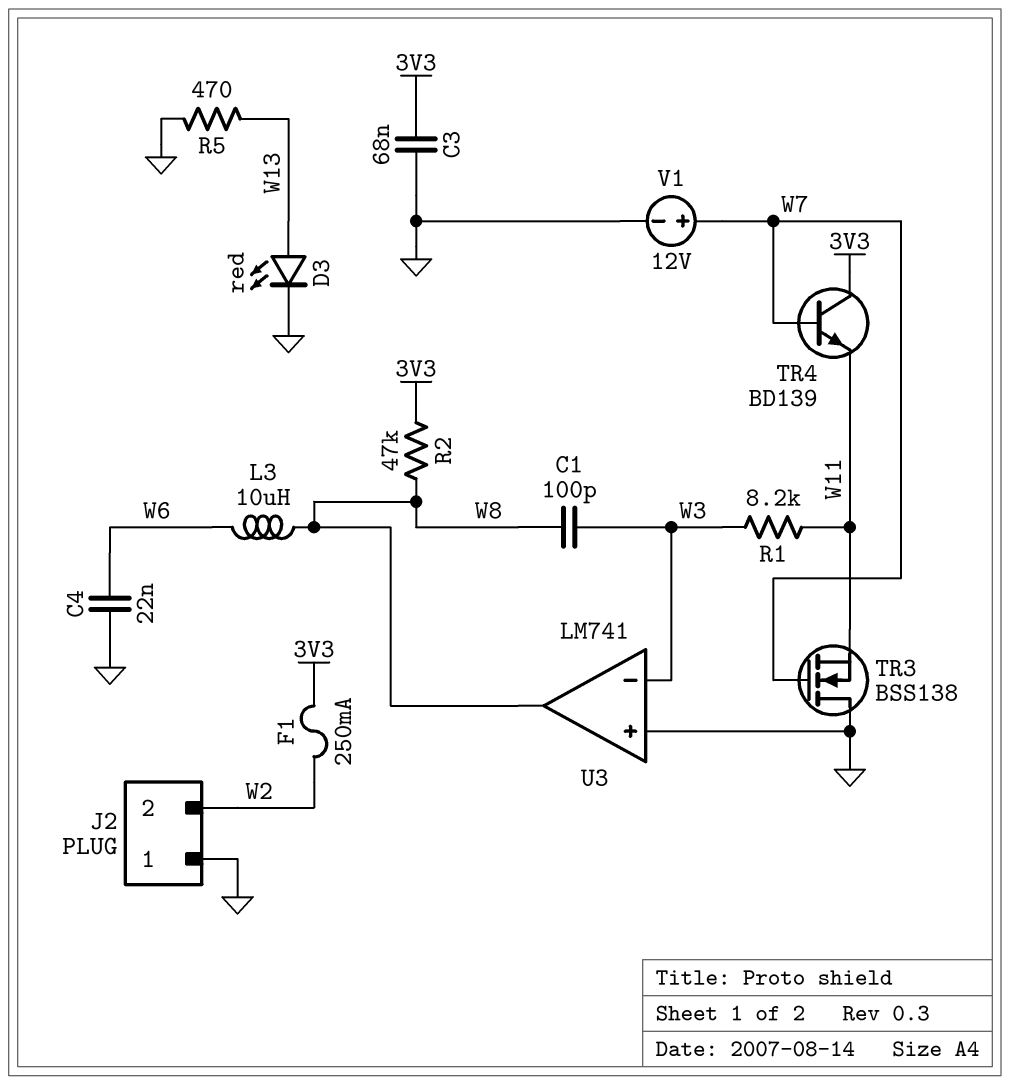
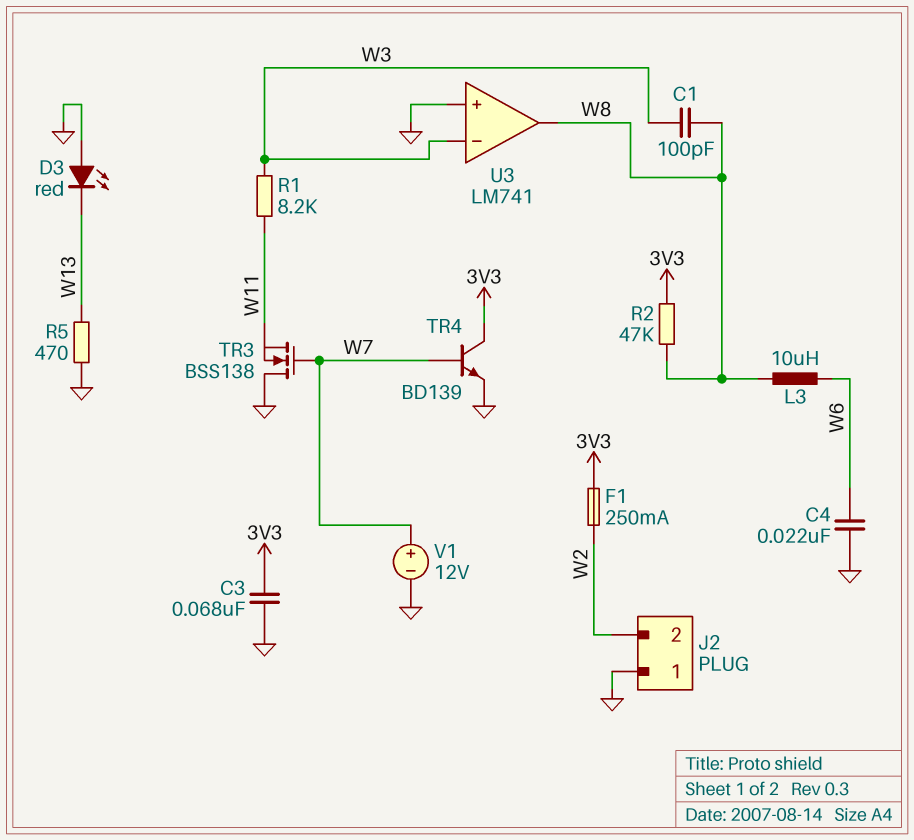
D3: LED red (A W13, K GND) -> LED red (A GND, K W13)
TR4: NPN BD139 (B W7, C 3V3, E W11) -> NPN BD139 (B W7, C 3V3, E GND)

